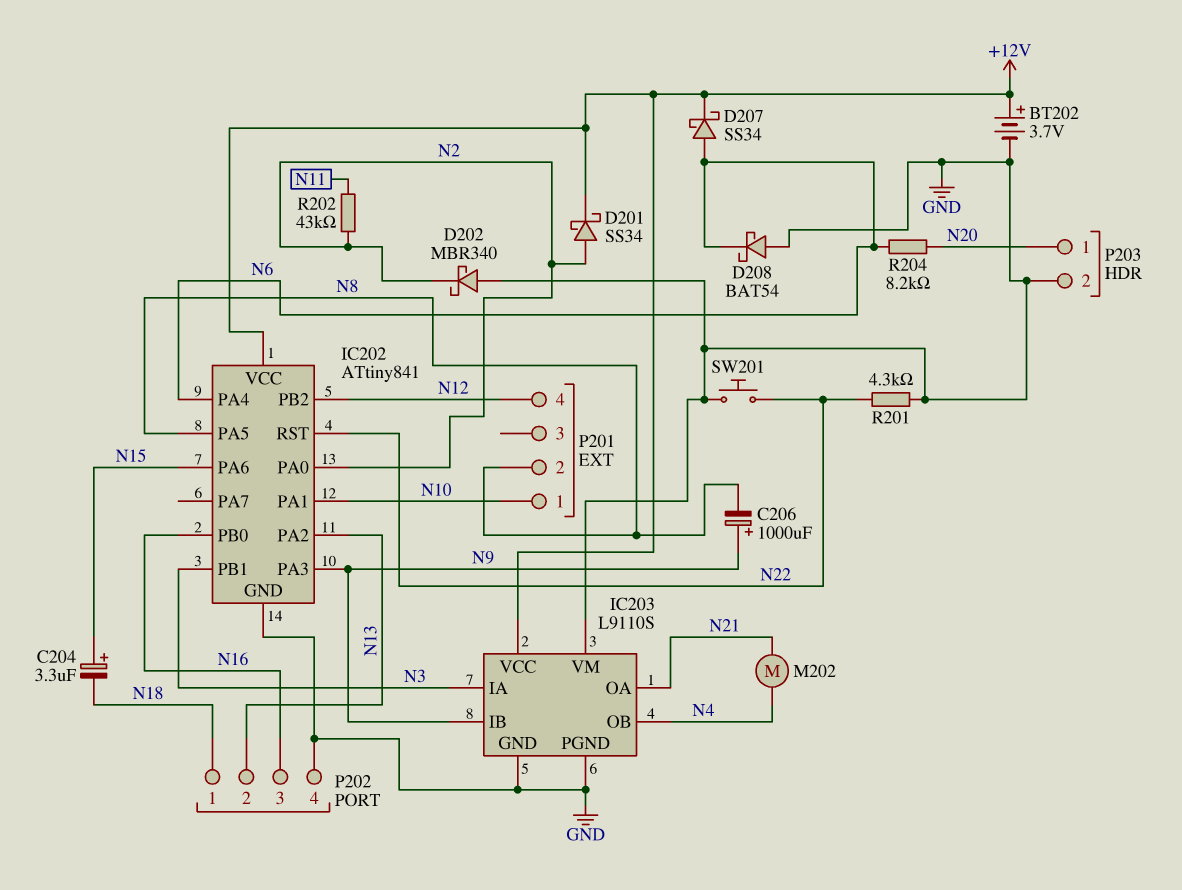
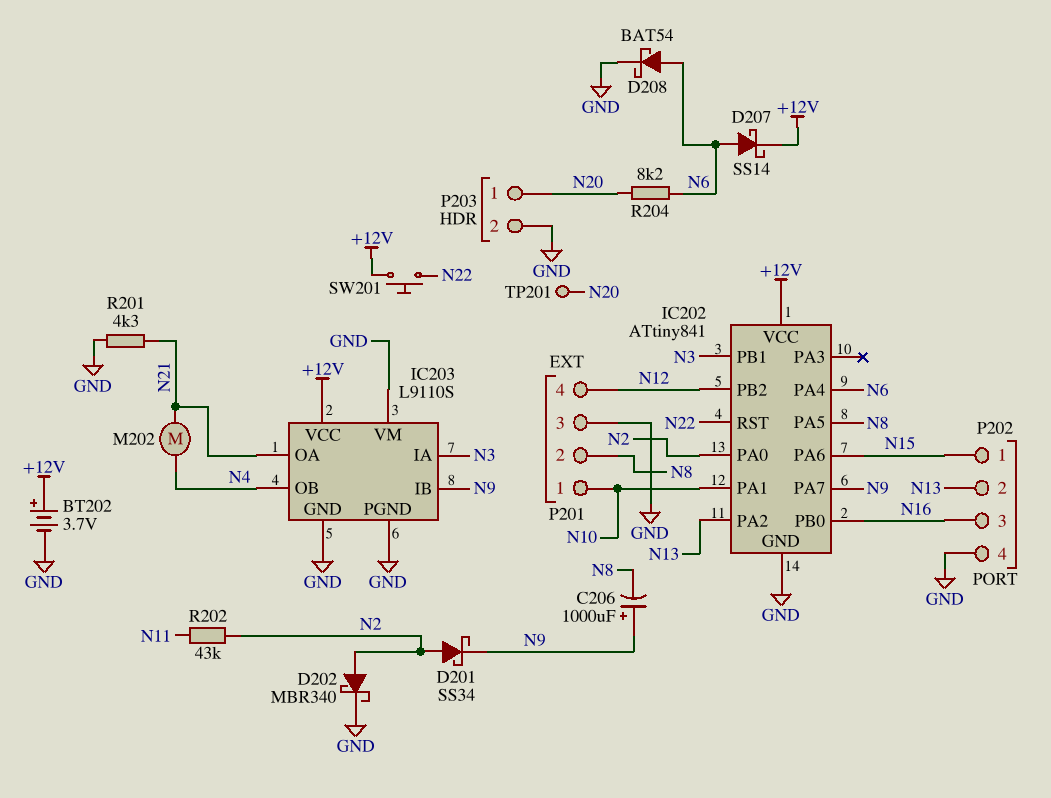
C204: 3.3uF (plus N15, minus N18) -> none
D201: schottky SS34 (A N2, K +12V) -> schottky SS34 (A N2, K N9)
D202: schottky MBR340 (A GND, K N2) -> schottky MBR340 (A N2, K GND)
D207: schottky SS34 (A N6, K +12V) -> schottky SS14 (A N6, K +12V)
D208: schottky BAT54 (A GND, K N6) -> schottky BAT54 (A N6, K GND)
IC202 pin PA3: N9 -> none
IC202 pin PA7: none -> N9
P201 pin 3: none -> GND
P202 pin 1: N18 -> N15
R201: 4.3k (GND, N22) -> 4.3k (GND, N21)
SW201: button (GND, N22) -> button (+12V, N22)
TP201: none -> test point (N20)

